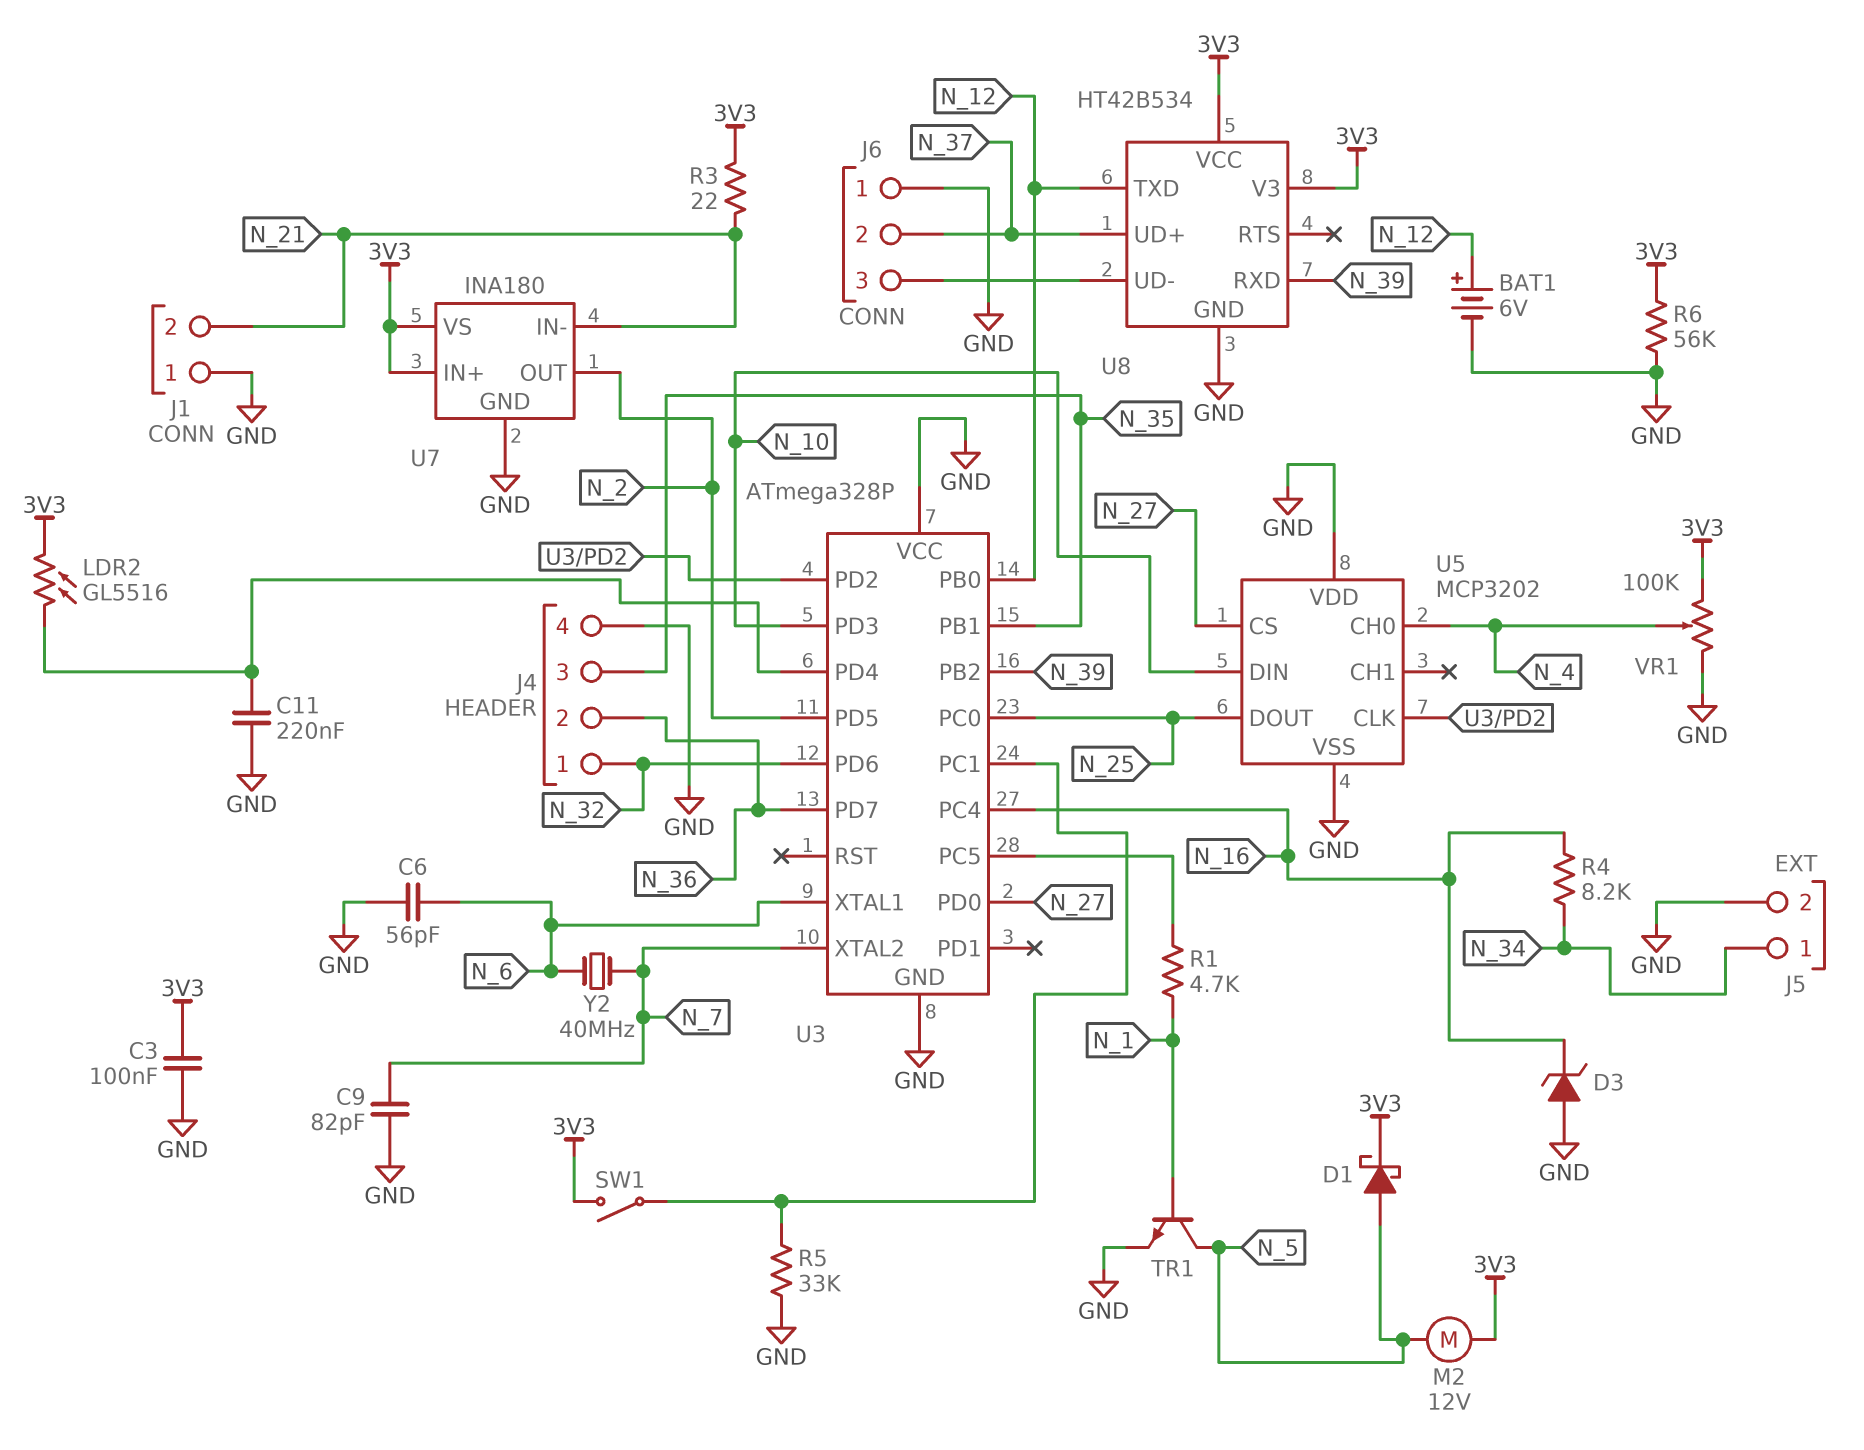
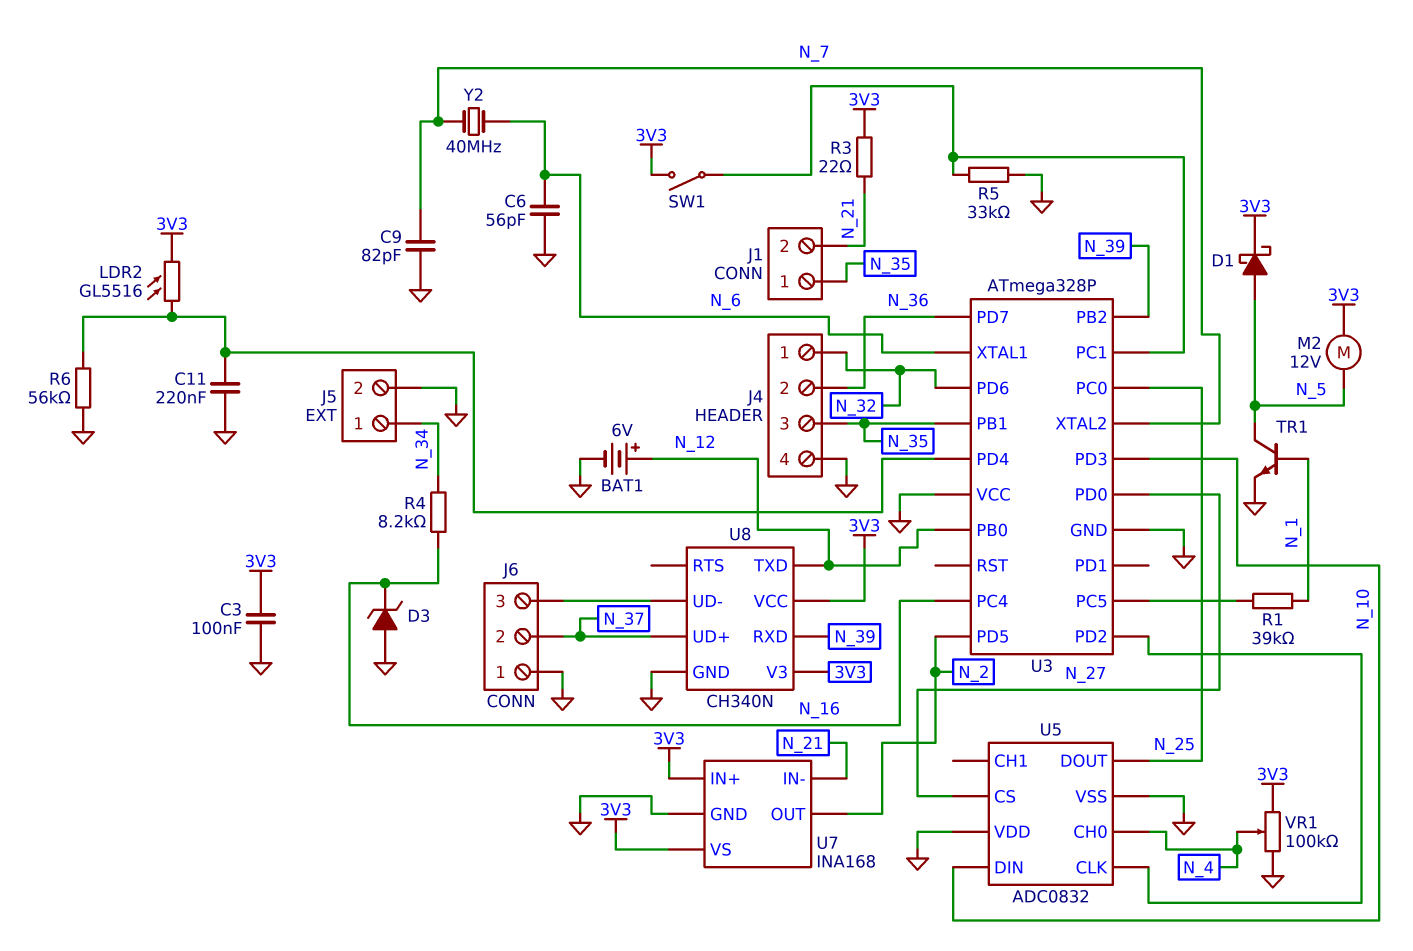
J1 pin 1: GND -> N_35
R1: 4.7k (N_1, U3/PC5) -> 39k (N_1, U3/PC5)
R6: 56k (3V3, GND) -> 56k (GND, U3/PD4)
U5: MCP3202 -> ADC0832
U7: INA180 -> INA168
U8: HT42B534 -> CH340N

